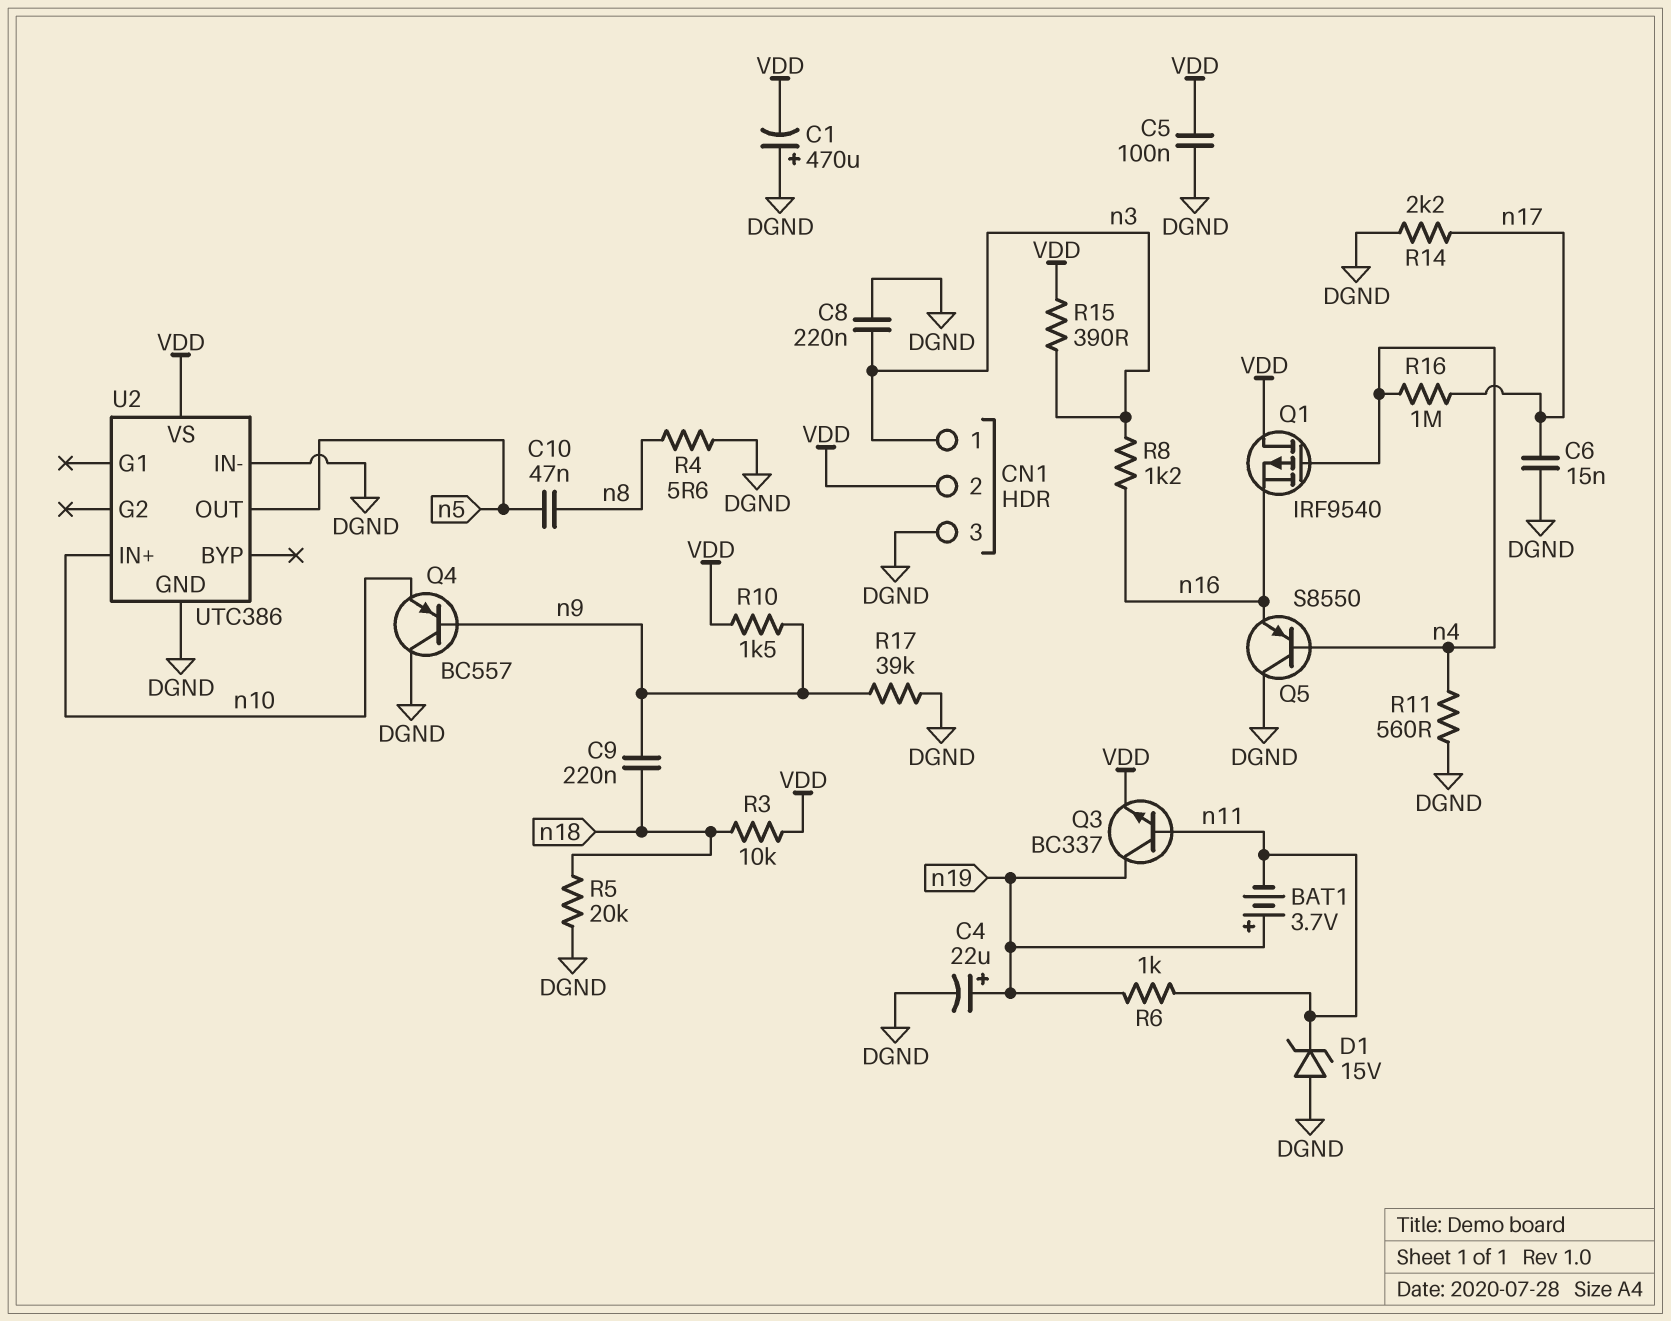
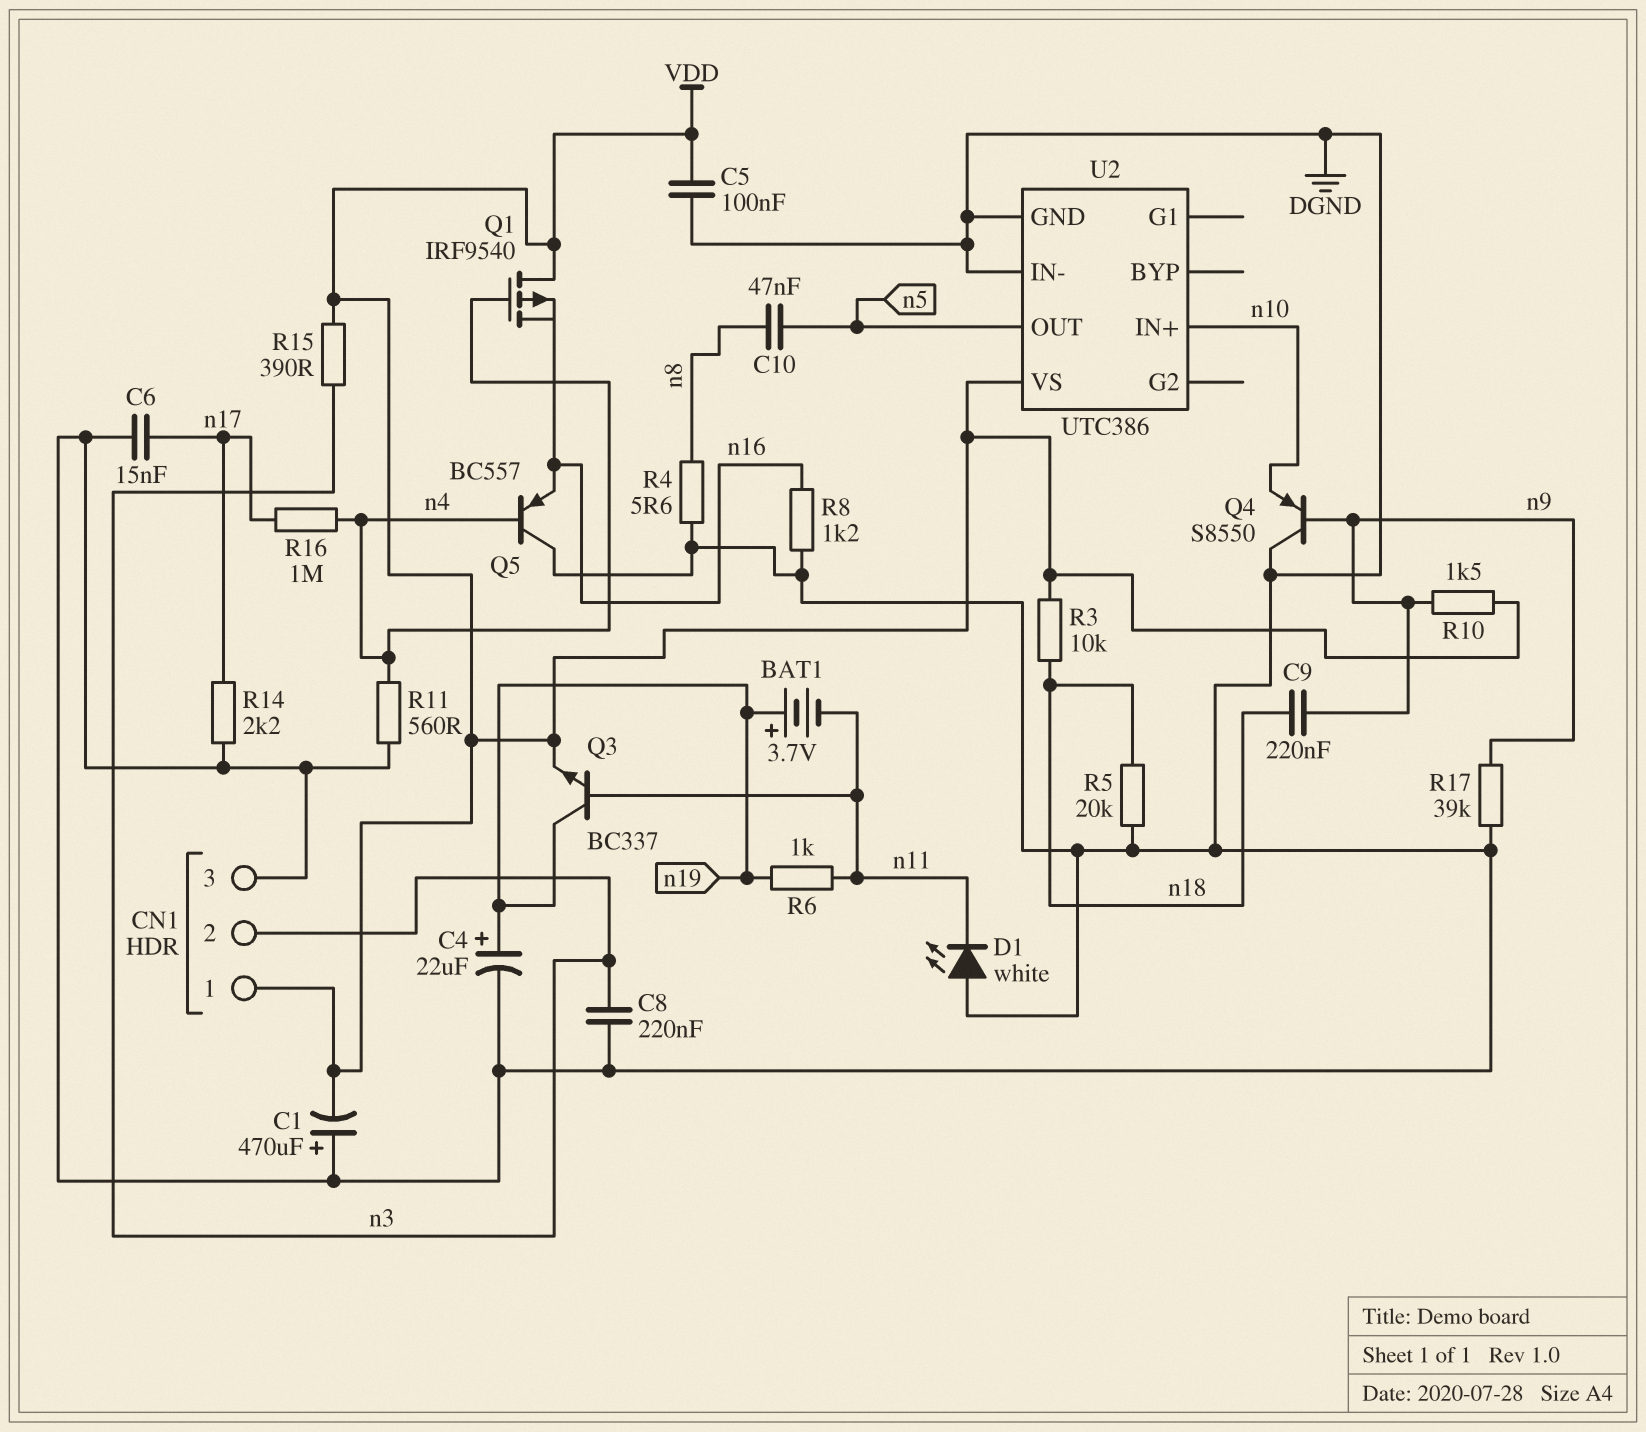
CN1 pin 1: n3 -> VDD
CN1 pin 2: VDD -> n3
D1: zener 15V (A DGND, K n11) -> LED white (A DGND, K n11)
Q4: PNP BC557 (B n9, C DGND, E n10) -> PNP S8550 (B n9, C DGND, E n10)
Q5: PNP S8550 (B n4, C DGND, E n16) -> PNP BC557 (B n4, C DGND, E n16)
R8: 1.2k (n3, n16) -> 1.2k (DGND, n16)

